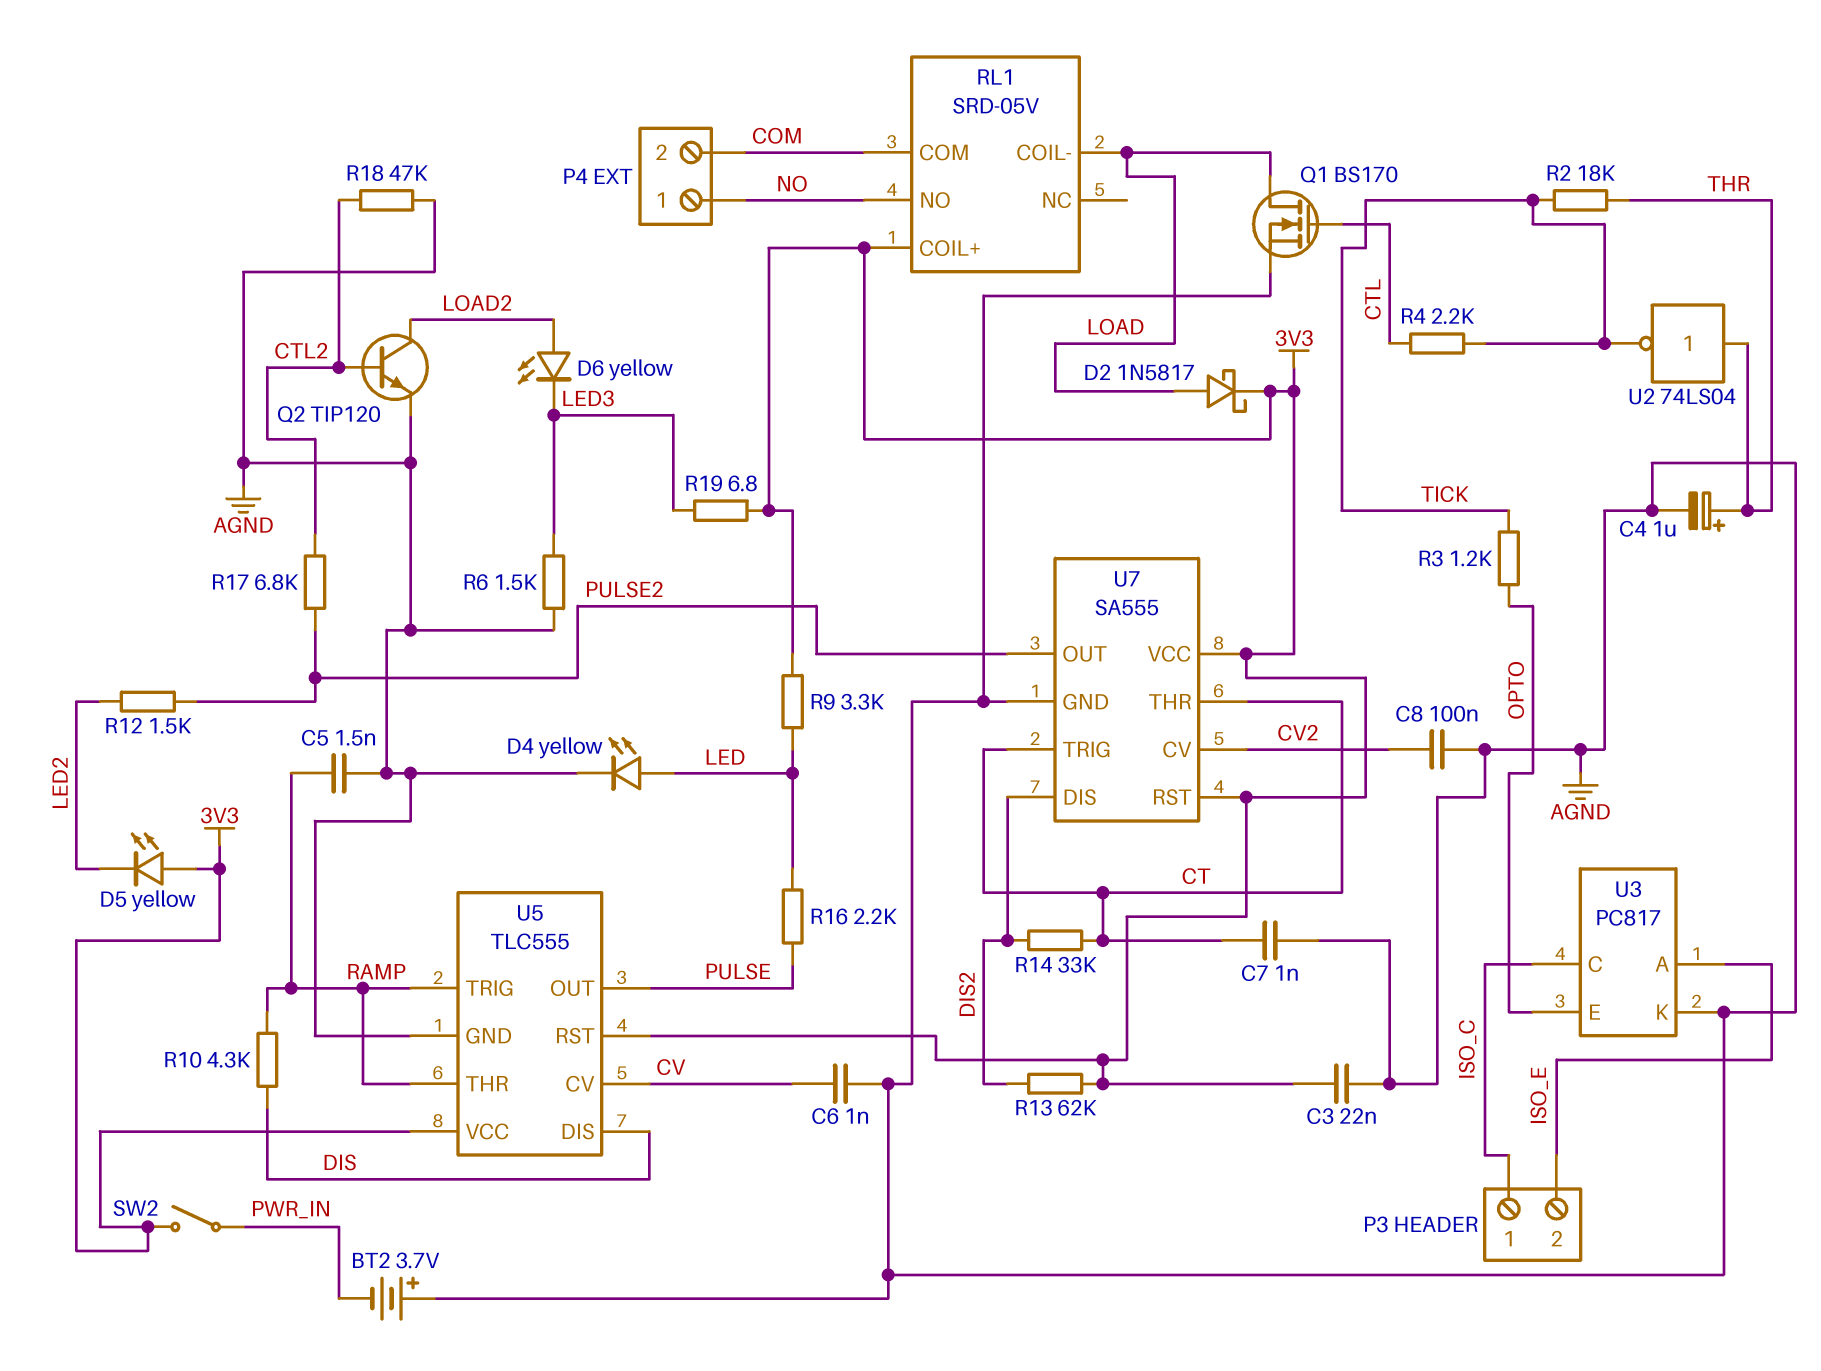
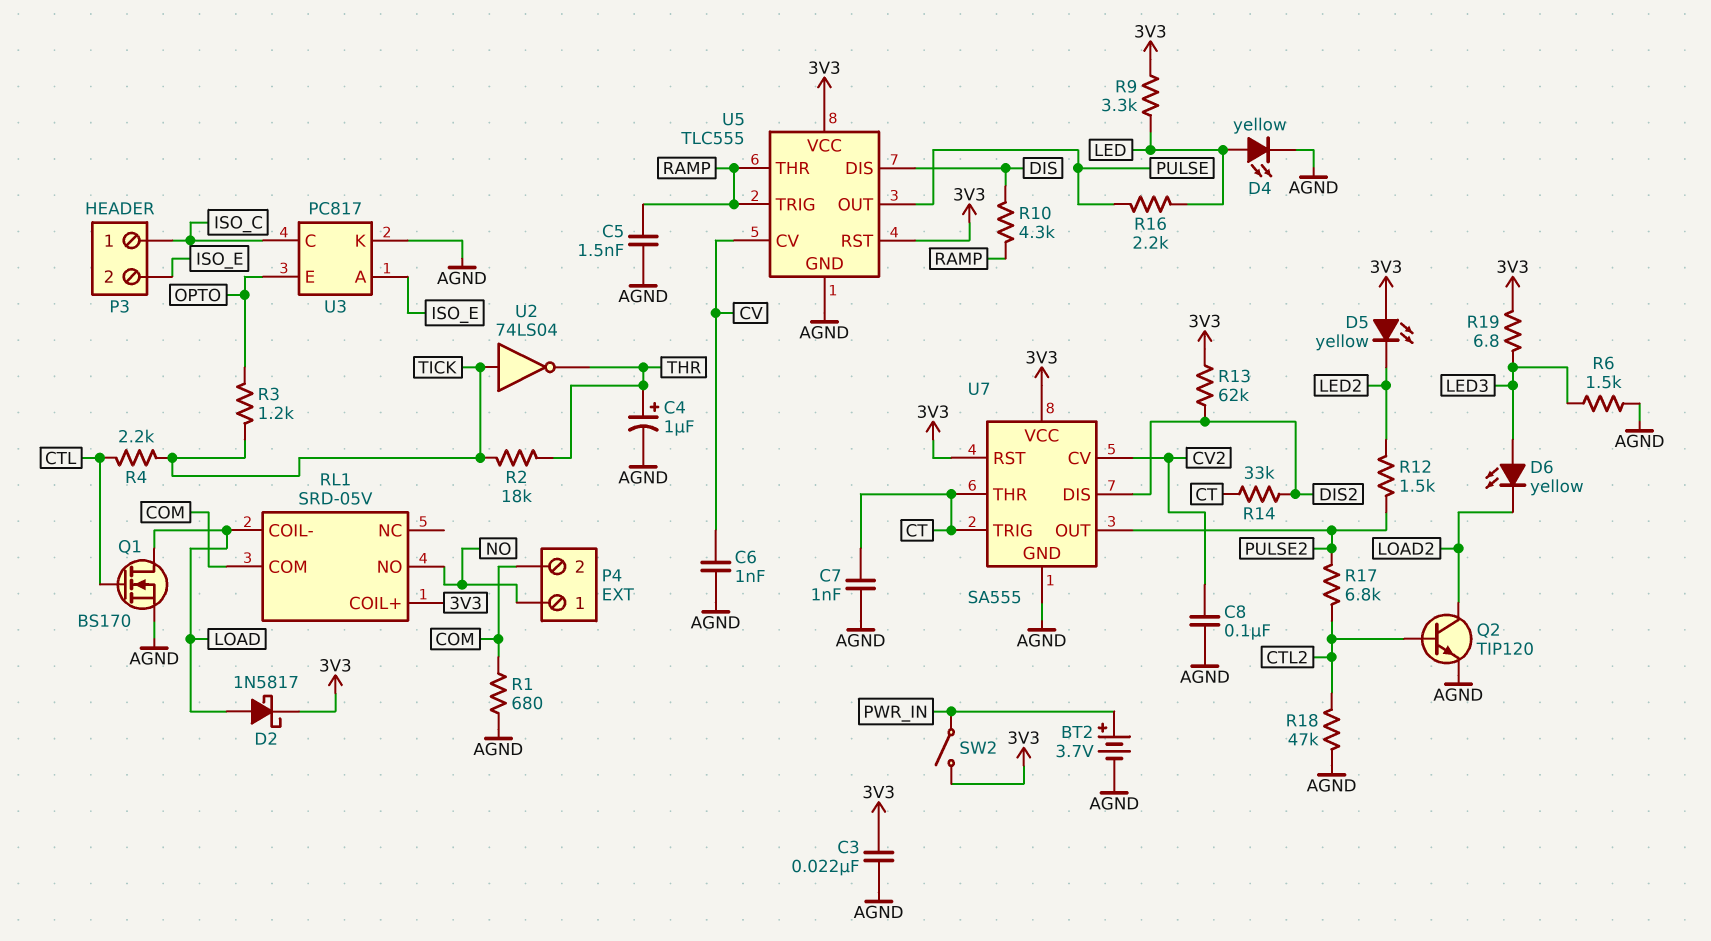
BT2: 3.7V (plus AGND, minus PWR_IN) -> 3.7V (plus PWR_IN, minus AGND)
D6: LED yellow (A LOAD2, K LED3) -> LED yellow (A LED3, K LOAD2)
R1: none -> 680 (AGND, COM)
U2: NOT 74LS04 (in THR, out TICK) -> NOT 74LS04 (in TICK, out THR)

